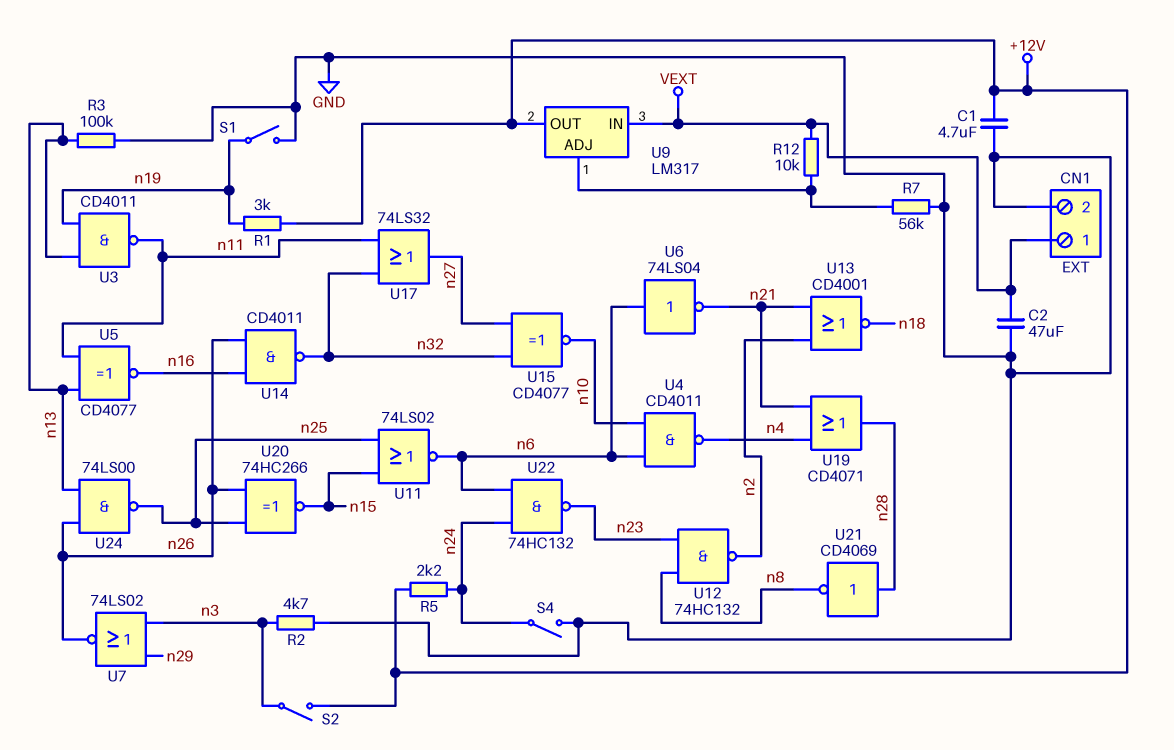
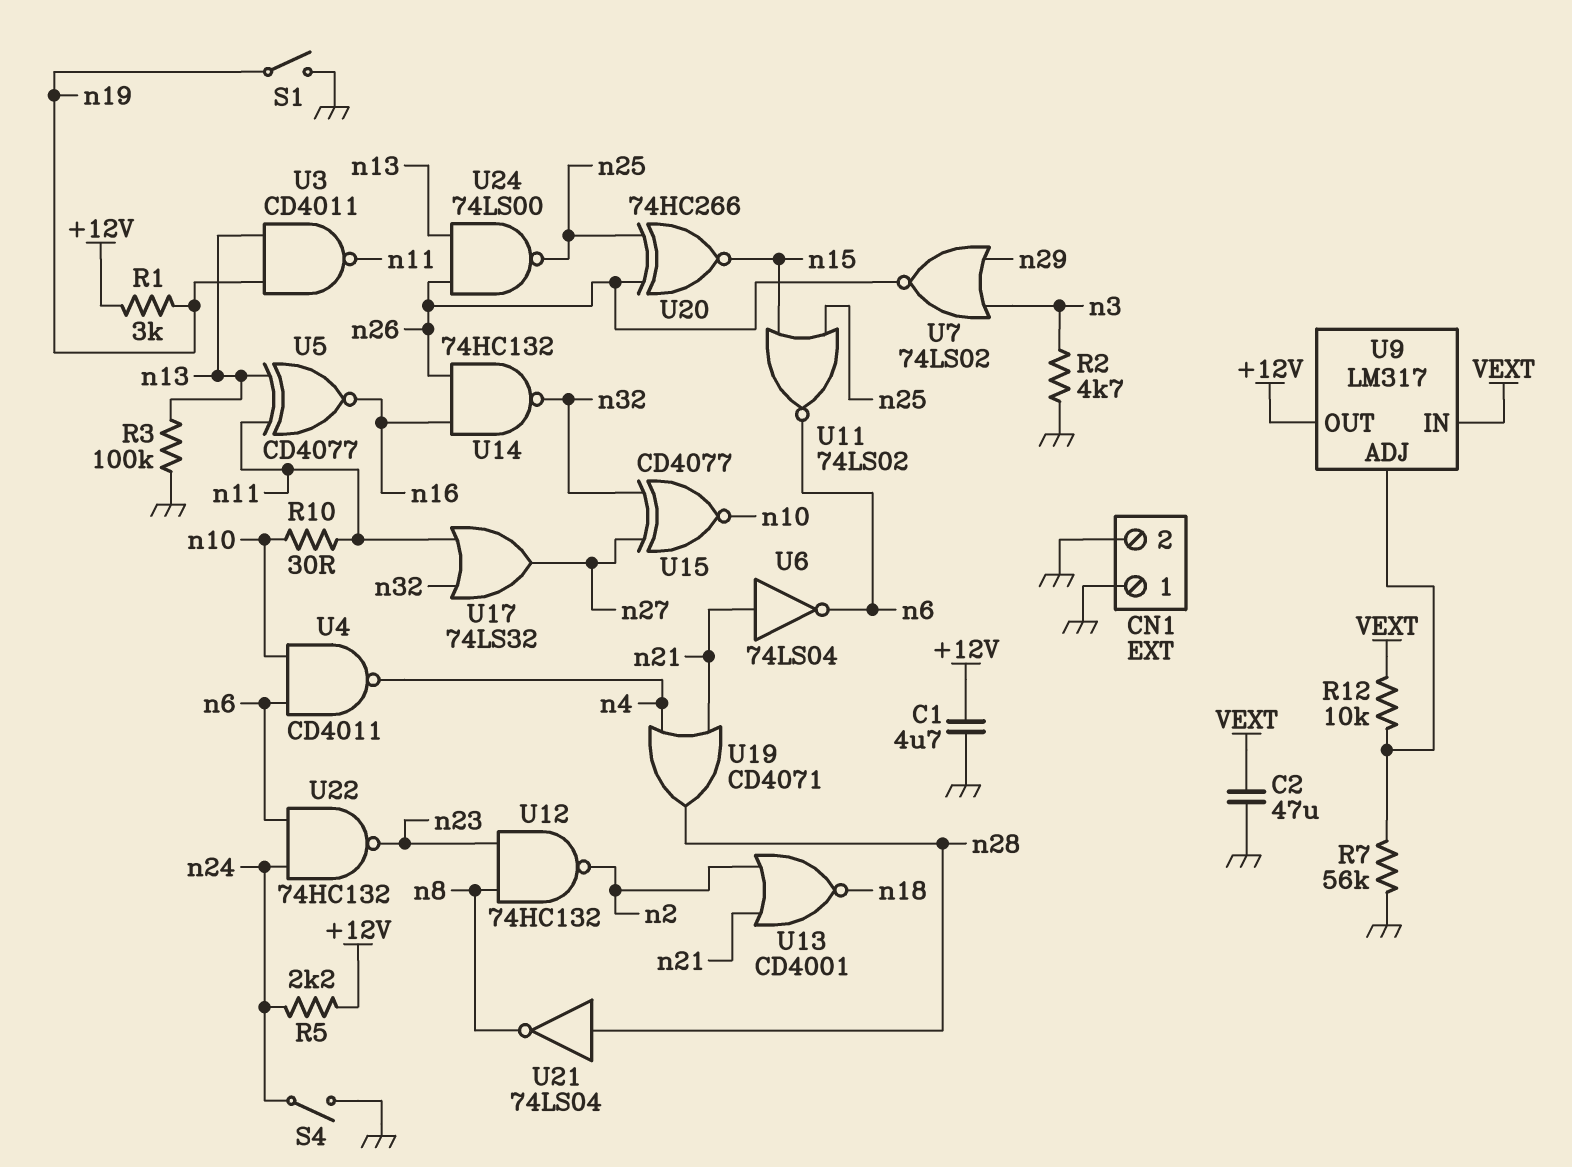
CN1 pin 1: VEXT -> GND
R10: none -> 30 (n10, n11)
S2: switch (+12V, n3) -> none
U6: NOT 74LS04 (in n6, out n21) -> NOT 74LS04 (in n21, out n6)
U14: NAND CD4011 (in n16, in n26, out n32) -> NAND 74HC132 (in n16, in n26, out n32)
U21: NOT CD4069 (in n28, out n8) -> NOT 74LS04 (in n28, out n8)

